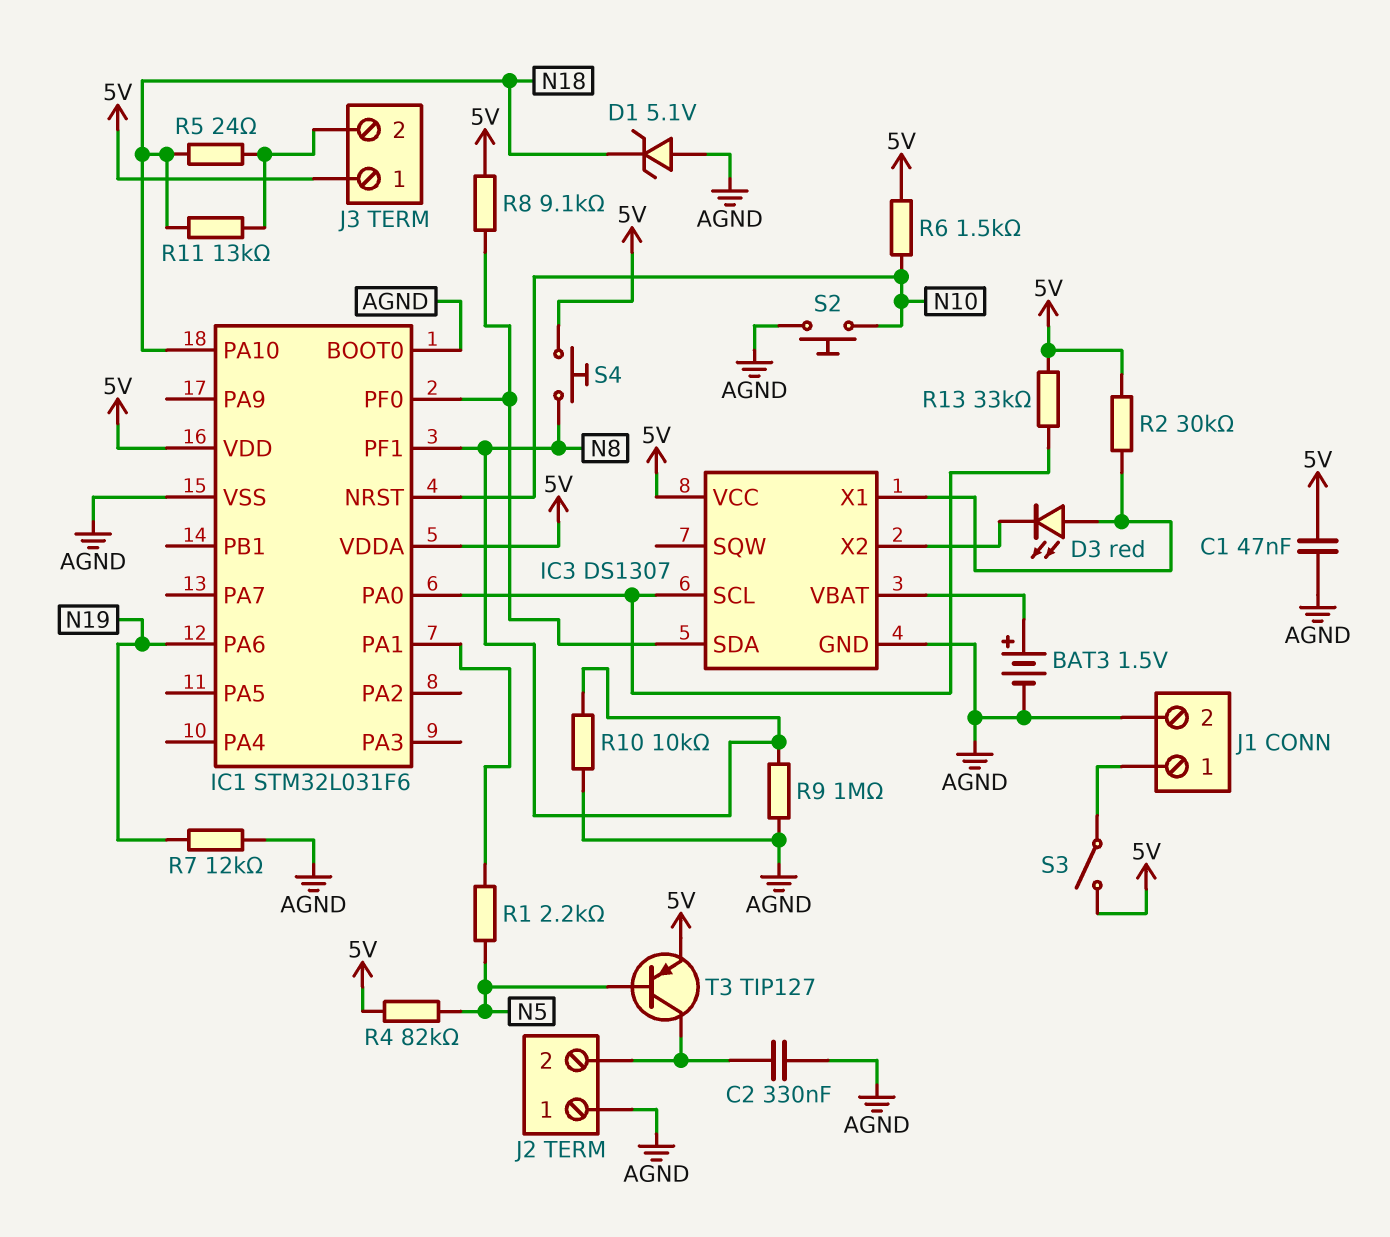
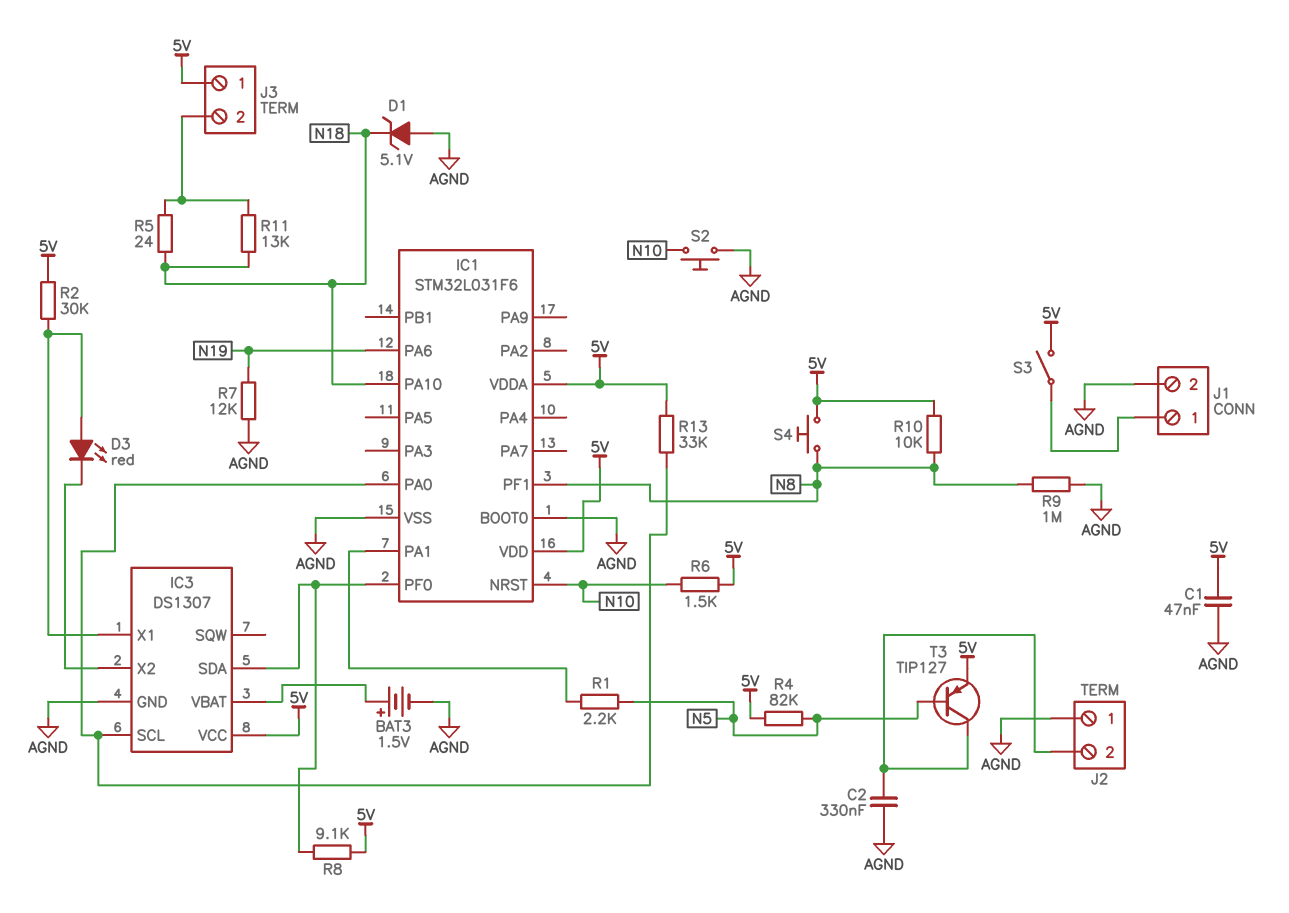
R10: 10k (AGND, N8) -> 10k (5V, N8)

